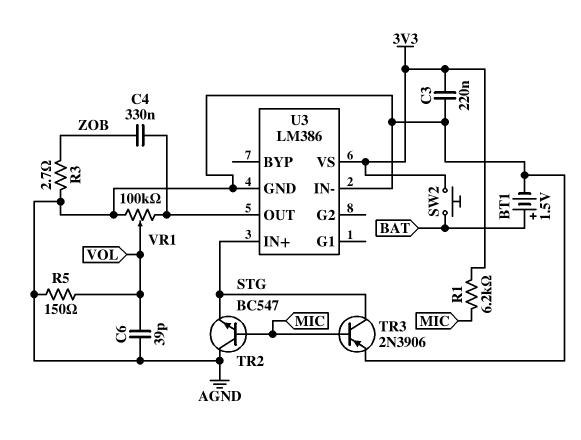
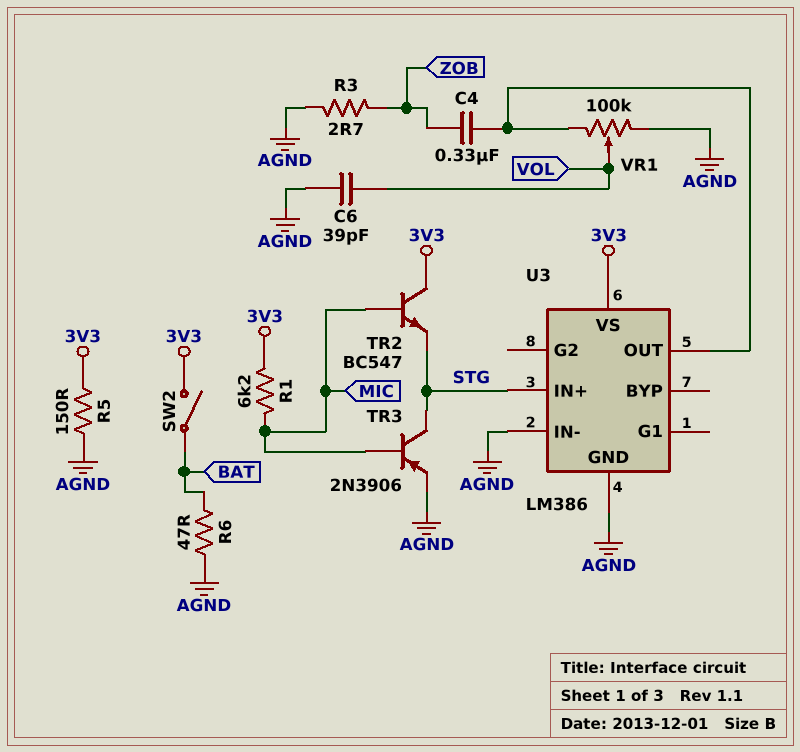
BT1: 1.5V (plus BAT, minus AGND) -> none
C3: 220nF (3V3, AGND) -> none
R5: 150 (AGND, VOL) -> 150 (3V3, AGND)
R6: none -> 47 (AGND, BAT)
SW2: button (3V3, BAT) -> switch (3V3, BAT)
TR2: NPN BC547 (B MIC, C AGND, E STG) -> NPN BC547 (B MIC, C 3V3, E STG)

